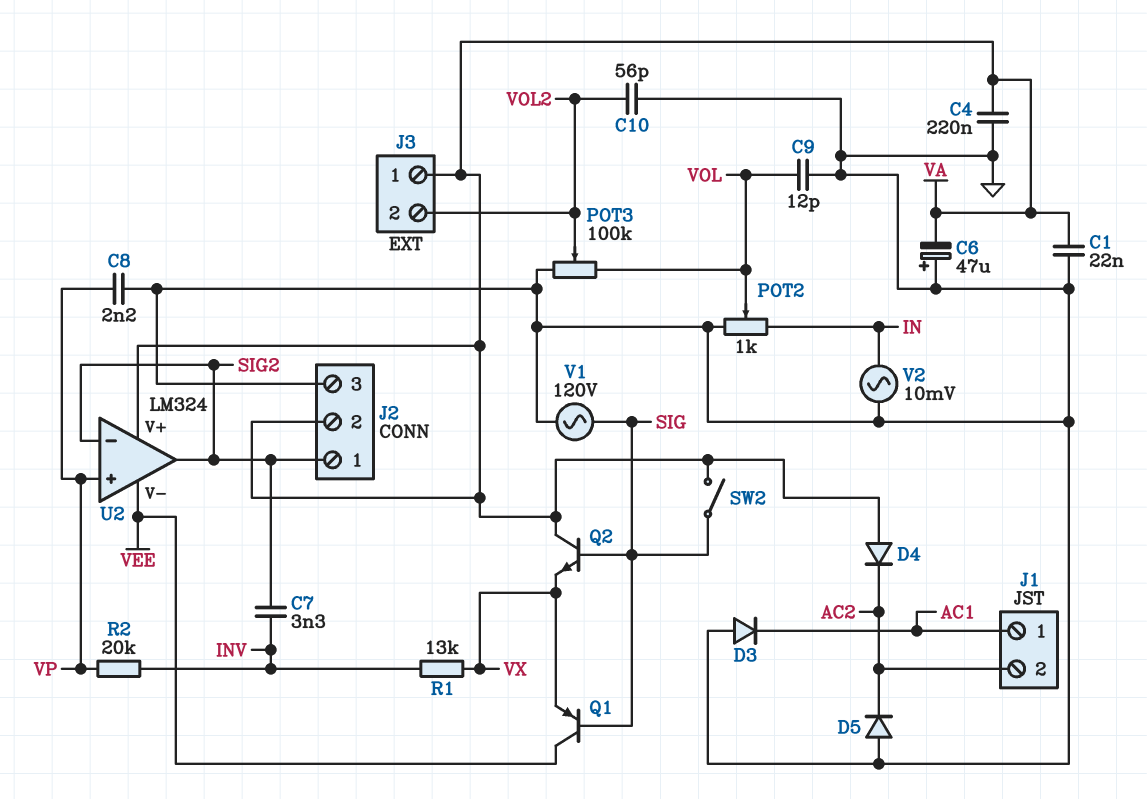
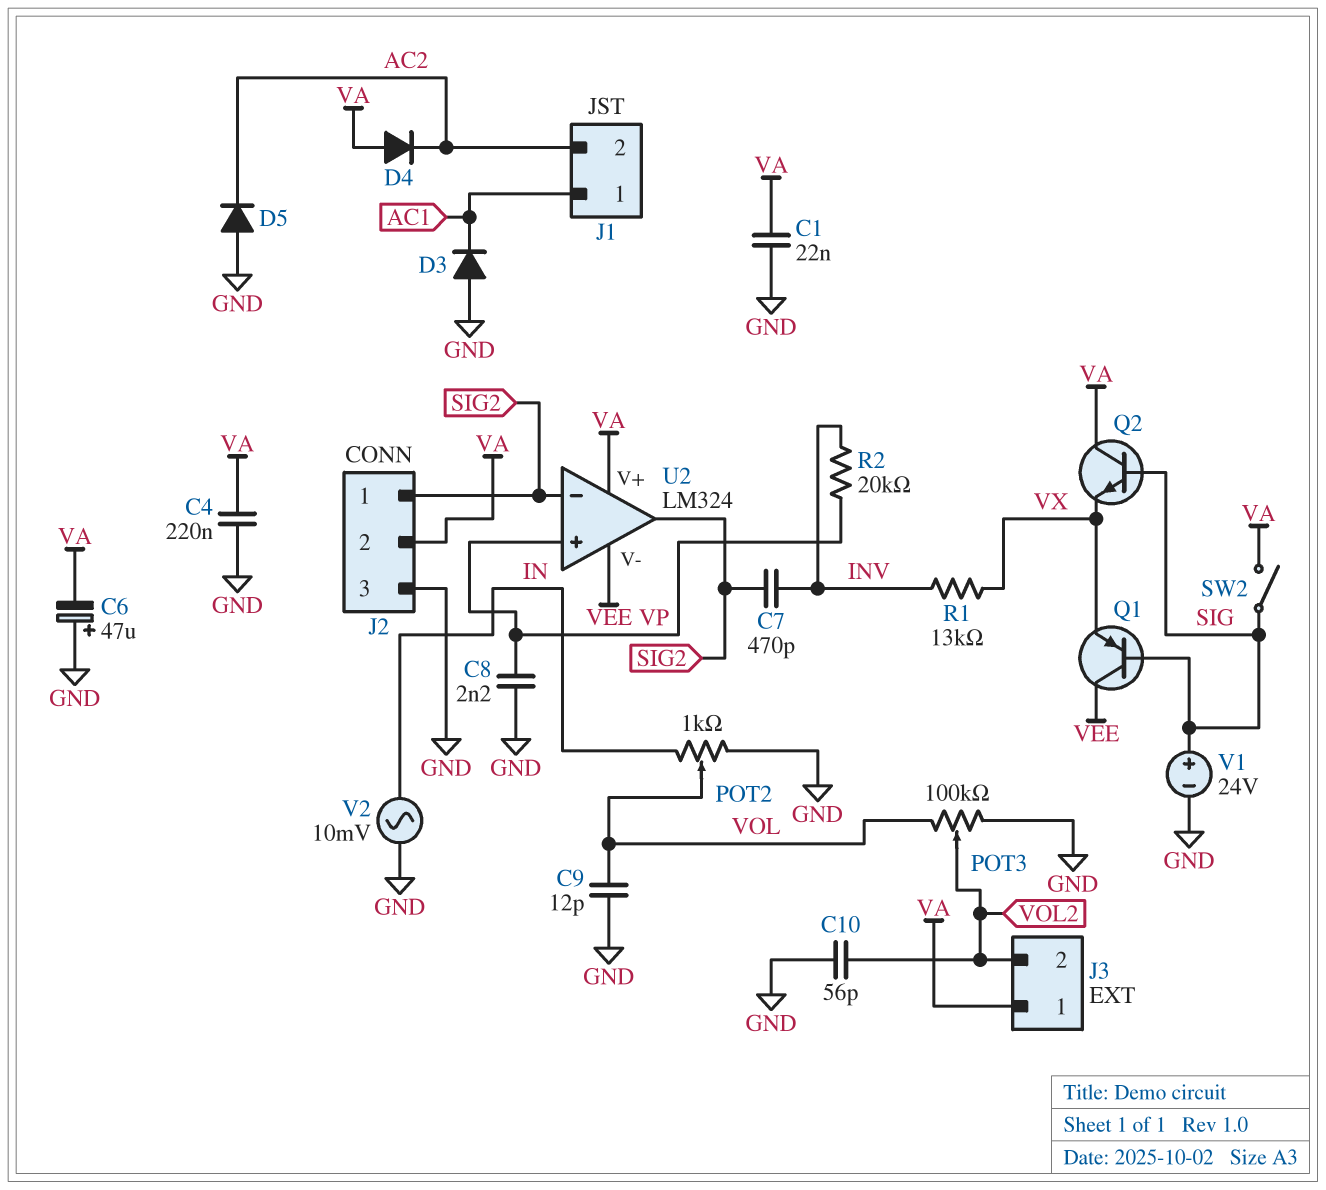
C7: 3.3nF (INV, SIG2) -> 470pF (INV, SIG2)
V1: AC 120V (GND, SIG) -> 24V (plus SIG, minus GND)

